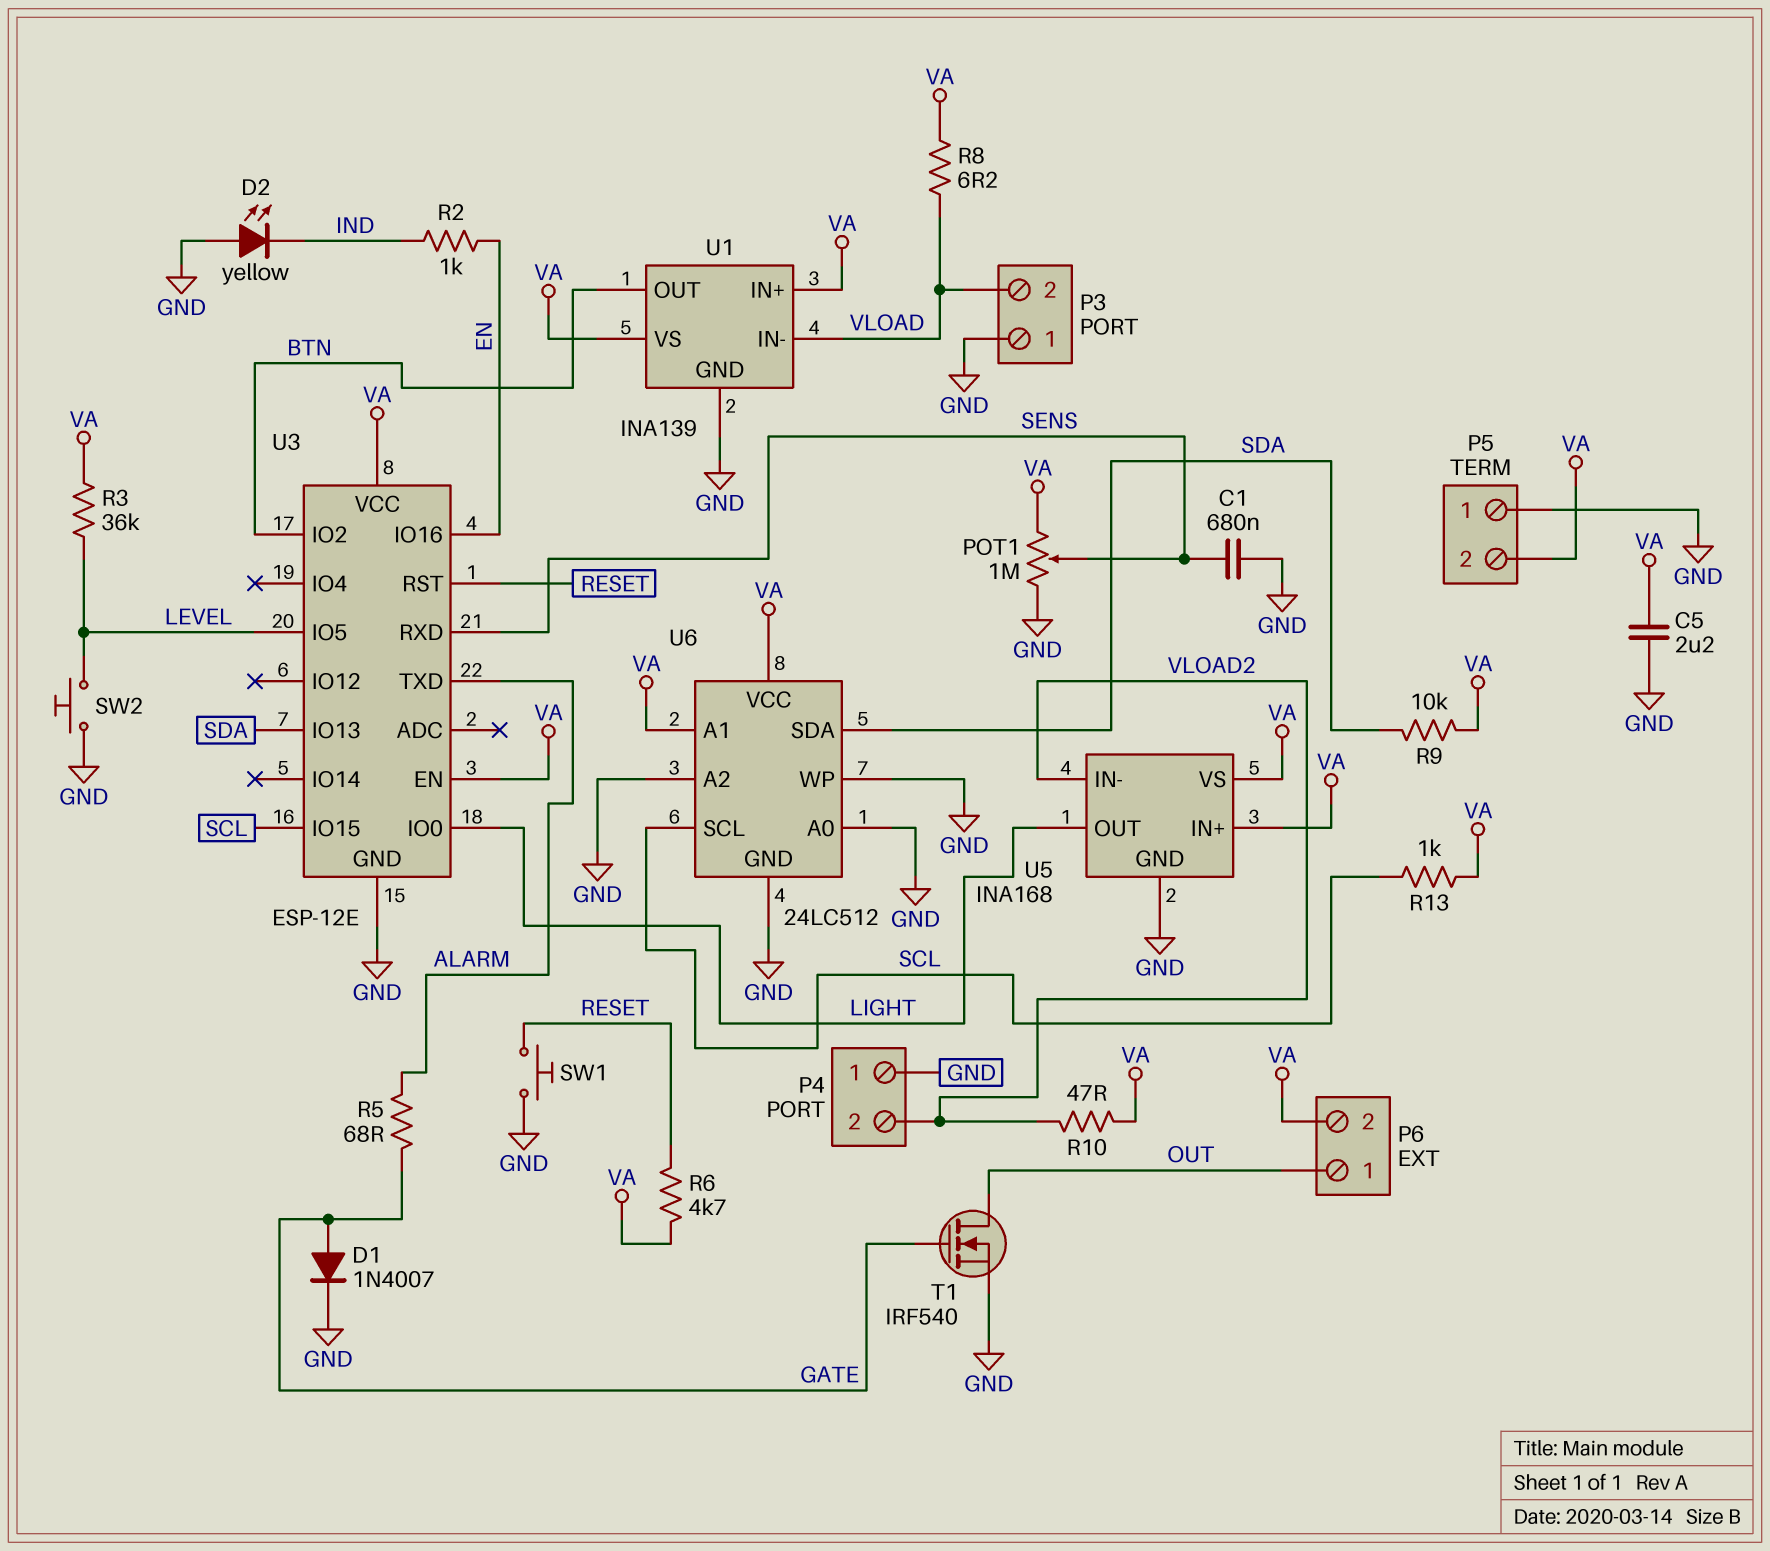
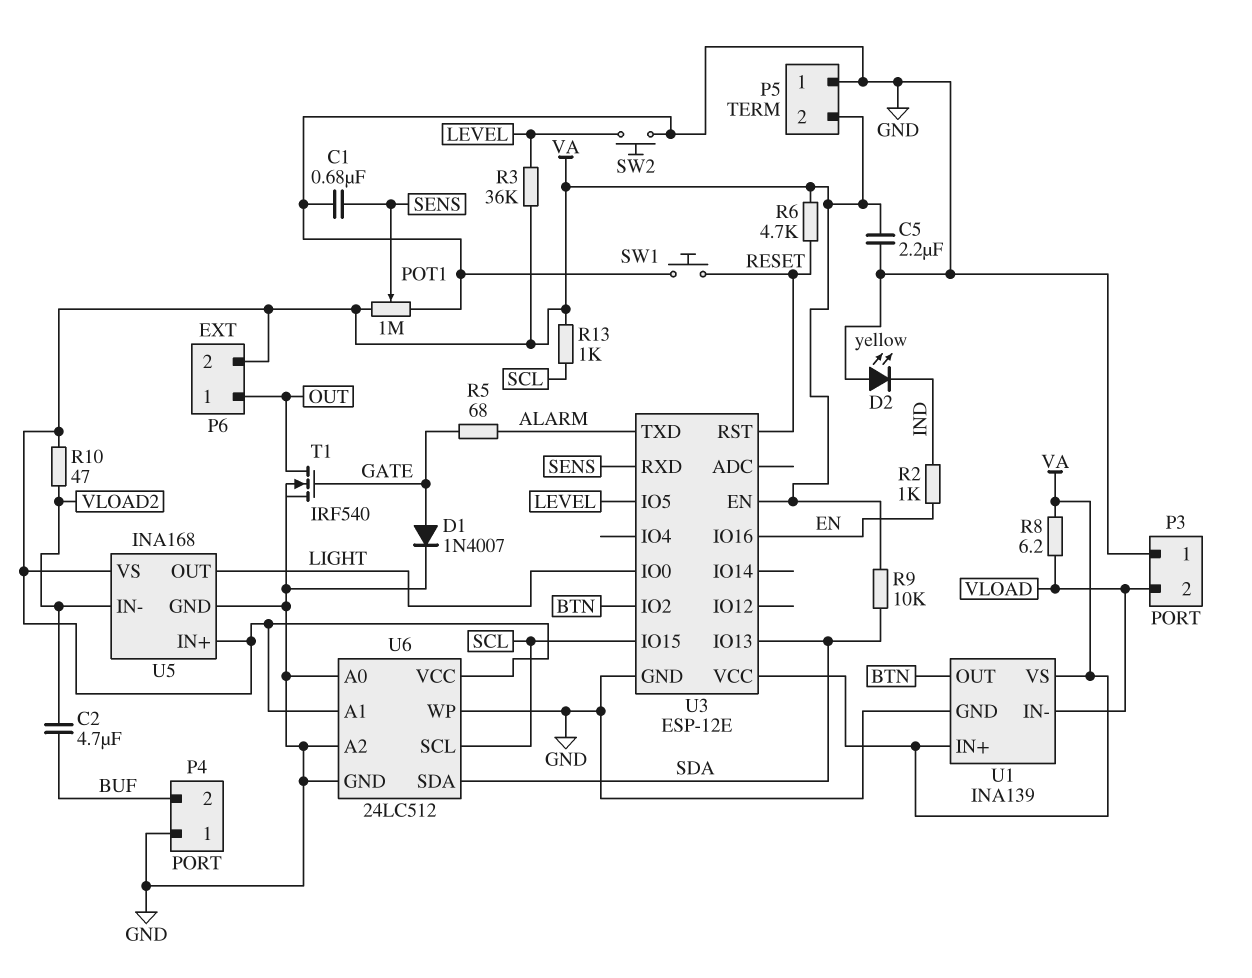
C2: none -> 4.7uF (BUF, VLOAD2)
P4 pin 2: VLOAD2 -> BUF

